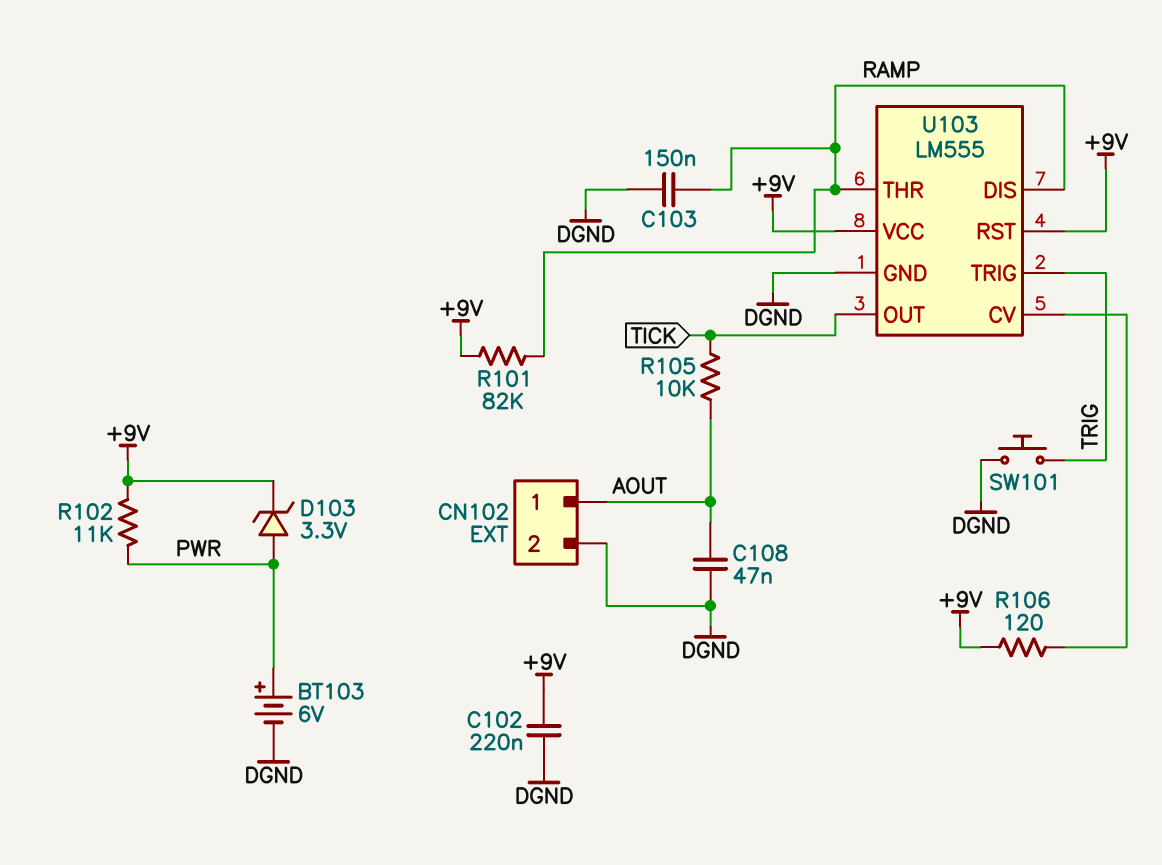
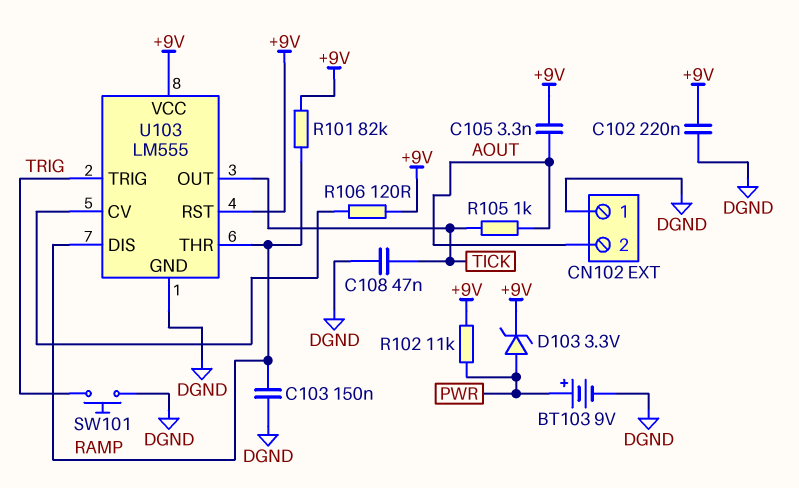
BT103: 6V (plus PWR, minus DGND) -> 9V (plus PWR, minus DGND)
C105: none -> 3.3nF (+9V, AOUT)
C108: 47nF (AOUT, DGND) -> 47nF (DGND, TICK)
CN102 pin 1: AOUT -> DGND
CN102 pin 2: DGND -> AOUT
R105: 10k (AOUT, TICK) -> 1k (AOUT, TICK)

